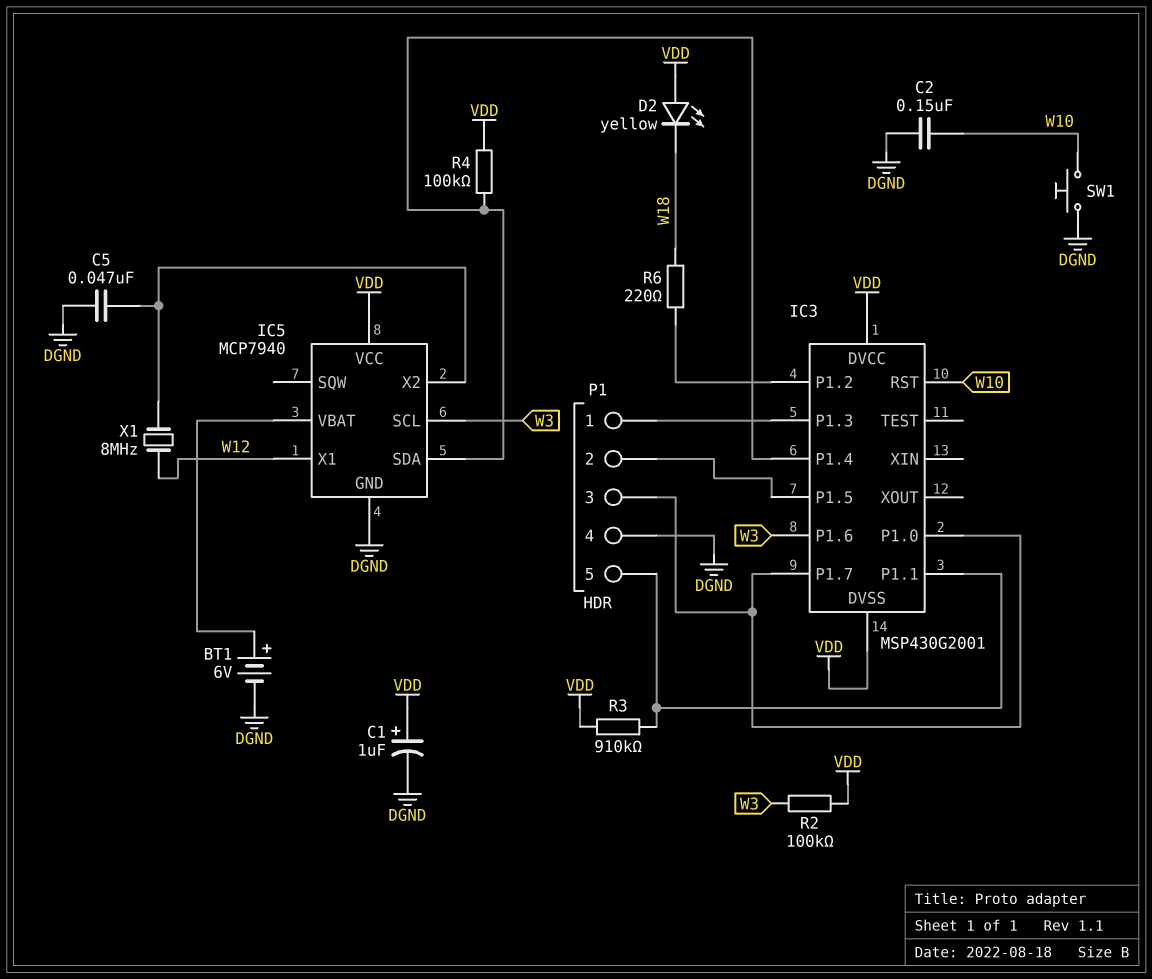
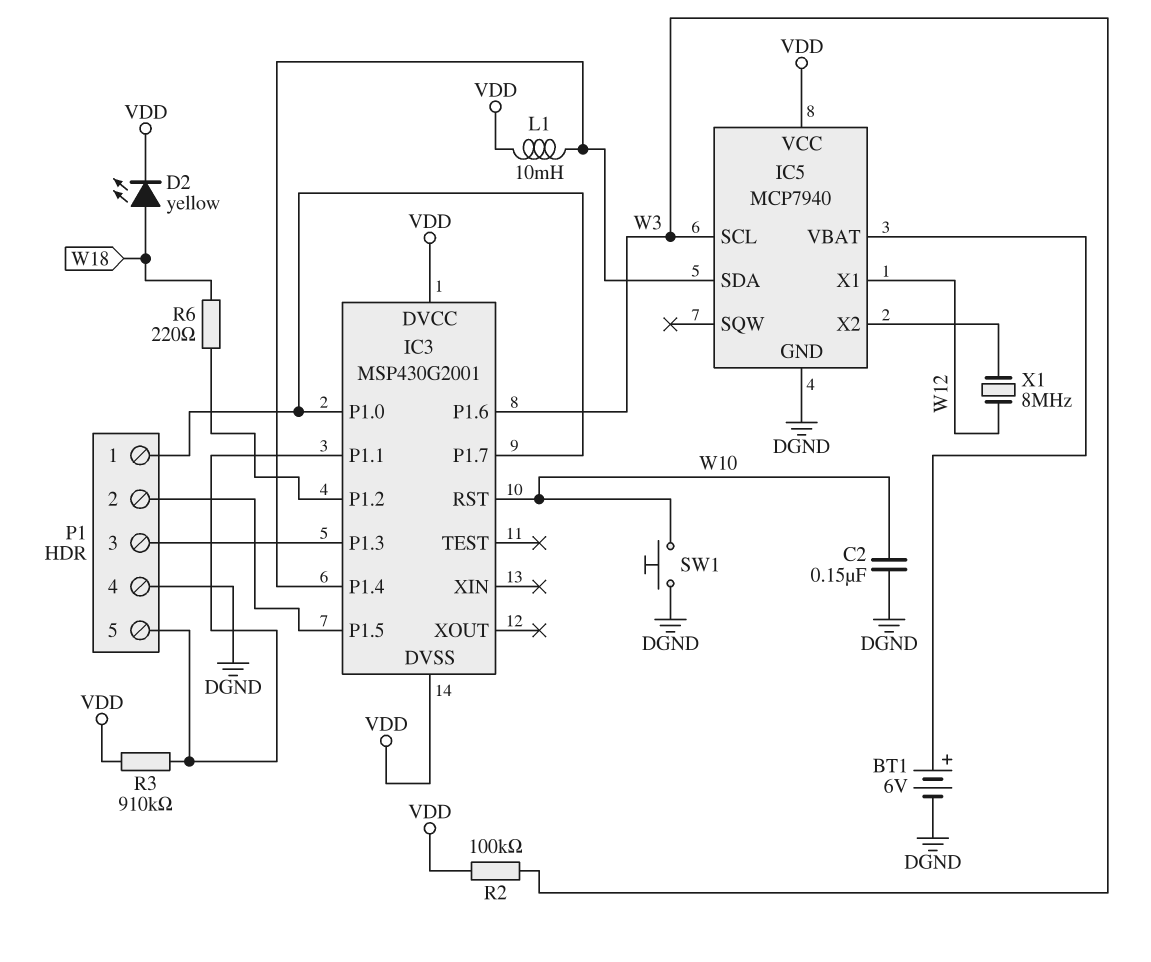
C1: 1uF (plus VDD, minus DGND) -> none
C5: 47nF (DGND, IC5/X2) -> none
D2: LED yellow (A VDD, K W18) -> LED yellow (A W18, K VDD)
L1: none -> 10mH (IC3/P1.4, VDD)
P1 pin 1: IC3/P1.3 -> IC3/P1.0
P1 pin 3: IC3/P1.0 -> IC3/P1.3
R4: 100k (IC3/P1.4, VDD) -> none

